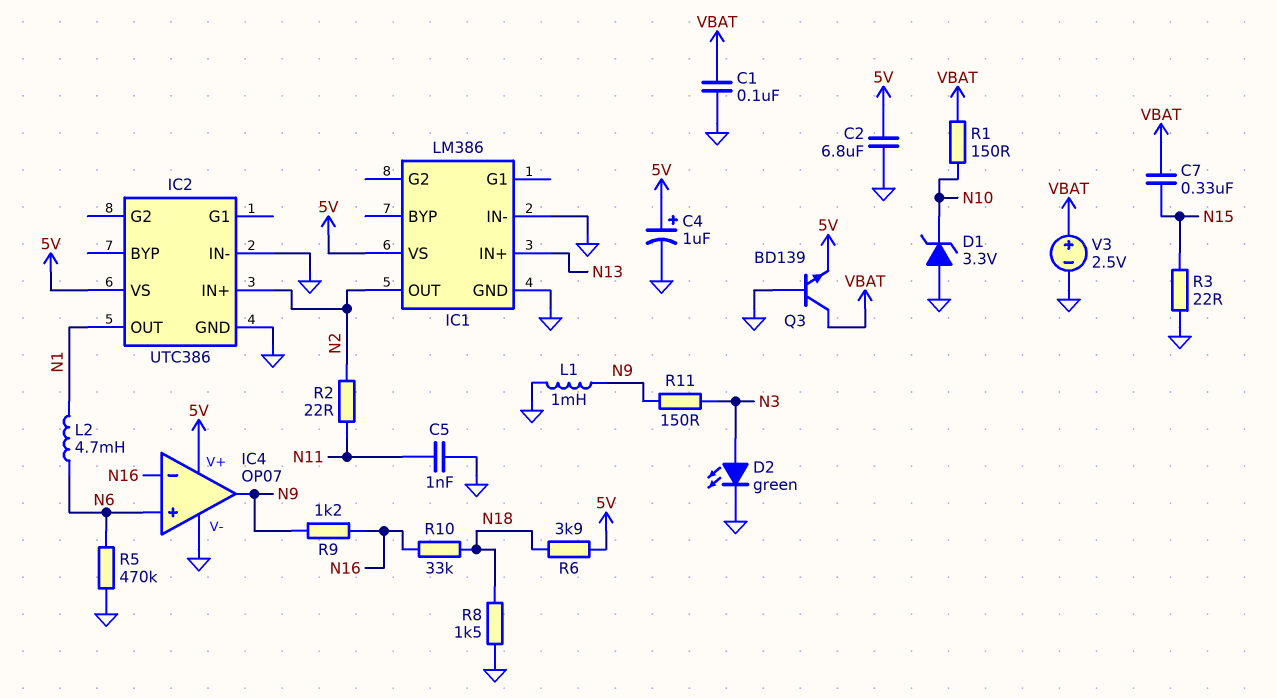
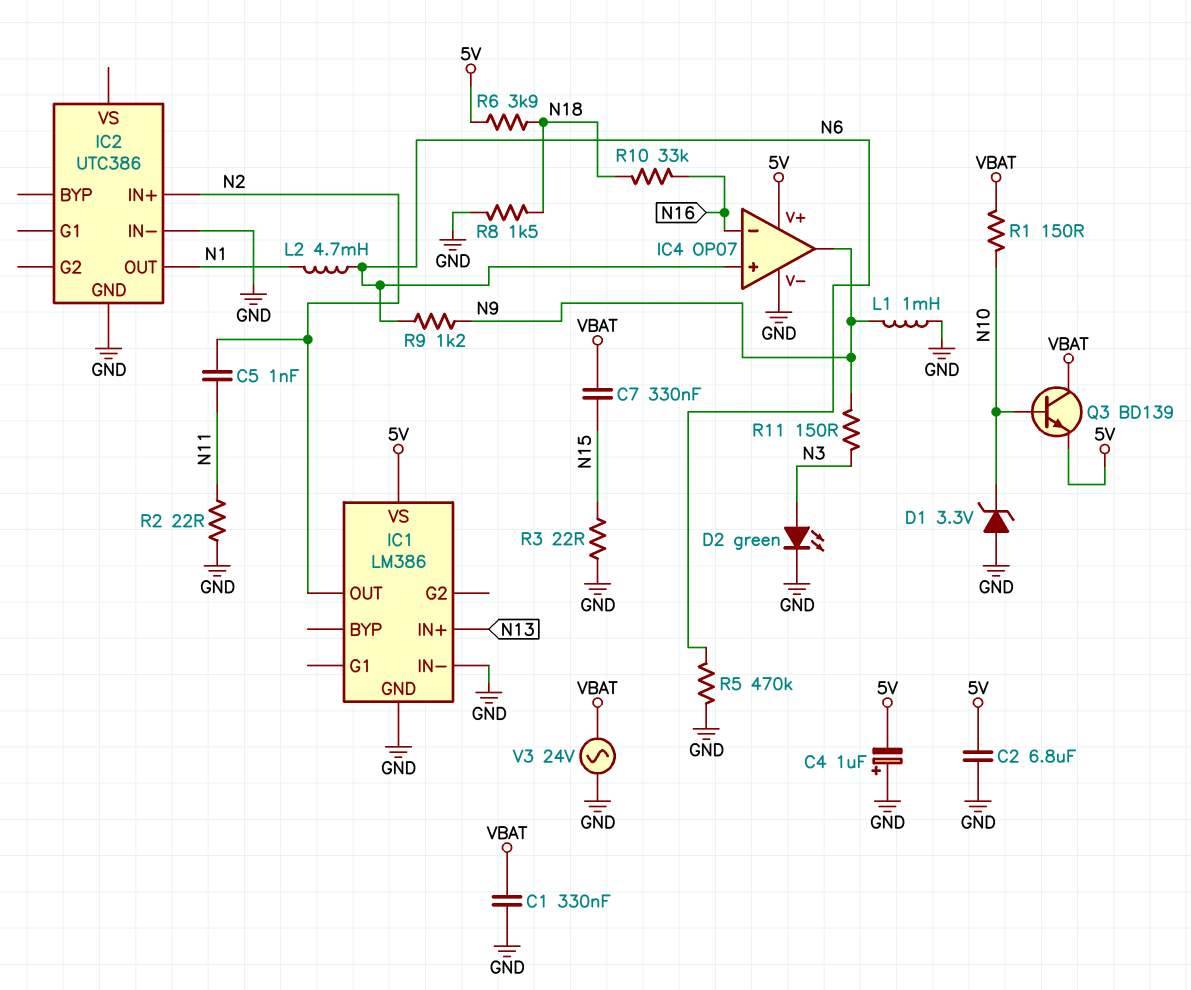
C1: 100nF (GND, VBAT) -> 330nF (GND, VBAT)
C4: 1uF (plus 5V, minus GND) -> 1uF (plus GND, minus 5V)
C5: 1nF (GND, N11) -> 1nF (N2, N11)
IC2 pin VS: 5V -> none
Q3: NPN BD139 (B GND, C VBAT, E 5V) -> NPN BD139 (B N10, C VBAT, E 5V)
R2: 22 (N2, N11) -> 22 (GND, N11)
R9: 1.2k (N9, N16) -> 1.2k (N6, N9)
V3: 2.5V (plus VBAT, minus GND) -> AC 24V (GND, VBAT)

